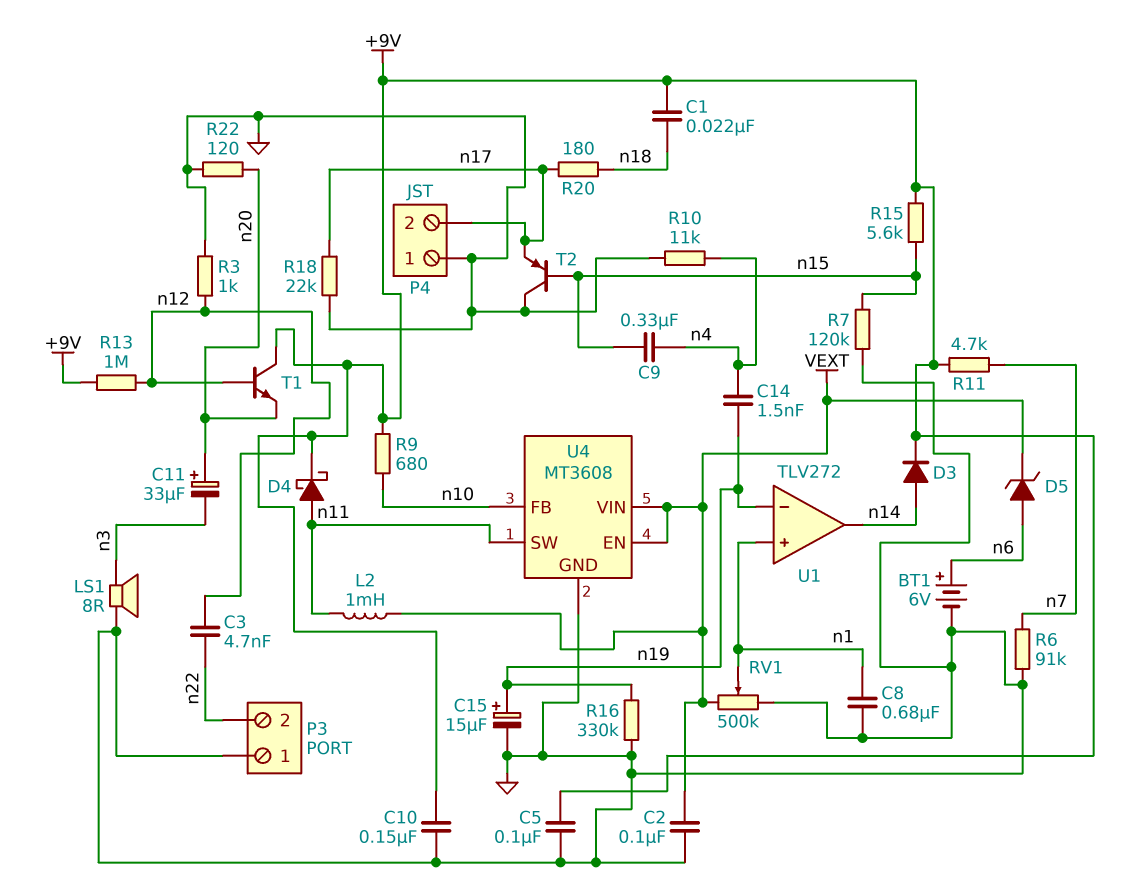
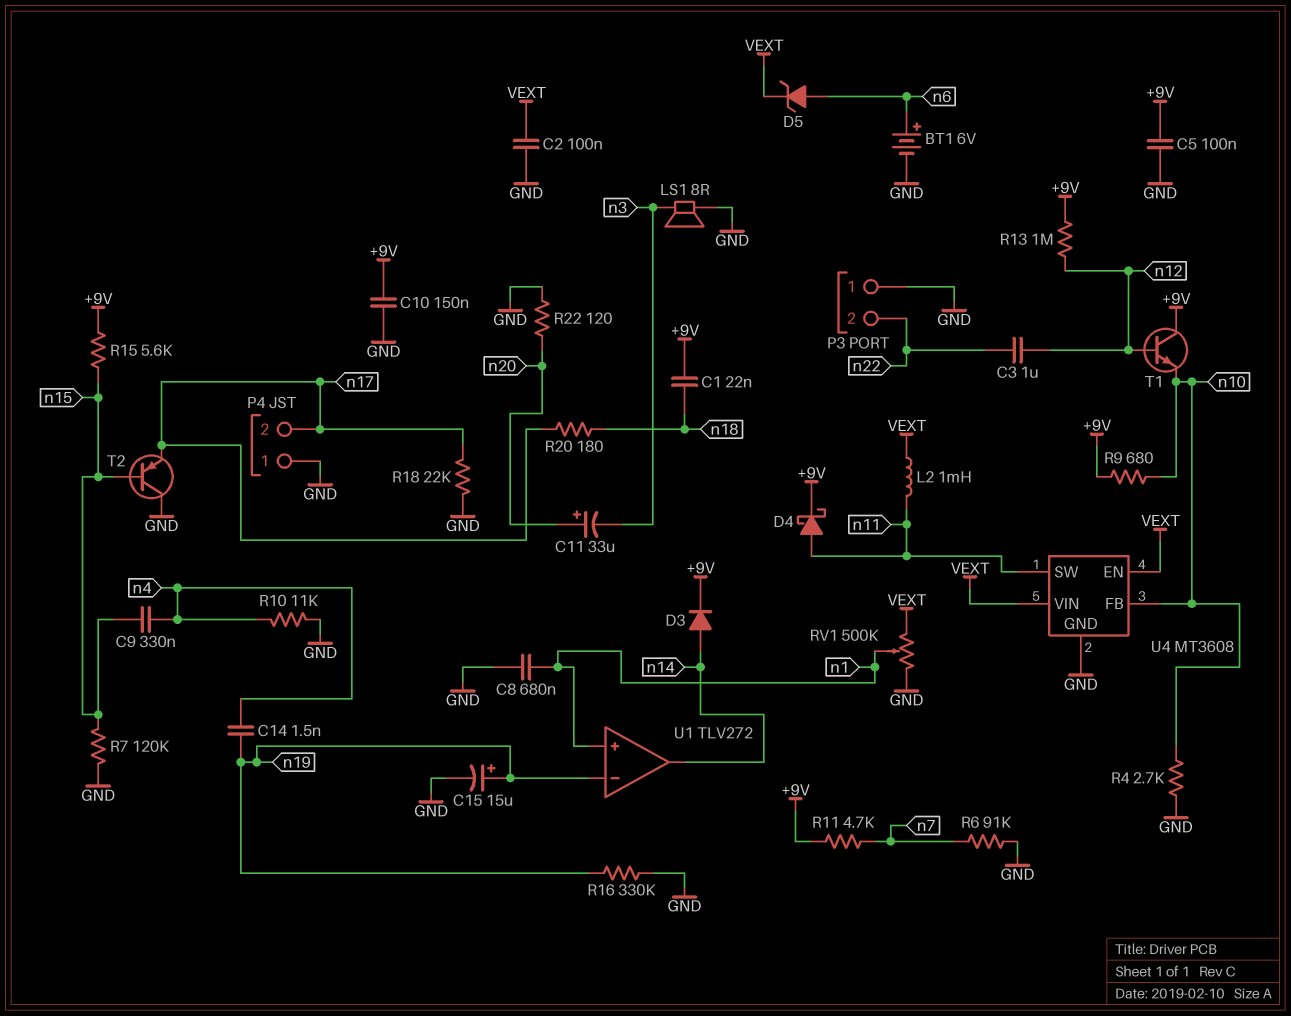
C3: 4.7nF (n12, n22) -> 1uF (n12, n22)
R3: 1k (GND, n12) -> none
R4: none -> 2.7k (GND, n10)
T1: NPN (B n12, C +9V, E n20) -> NPN (B n12, C +9V, E n10)

